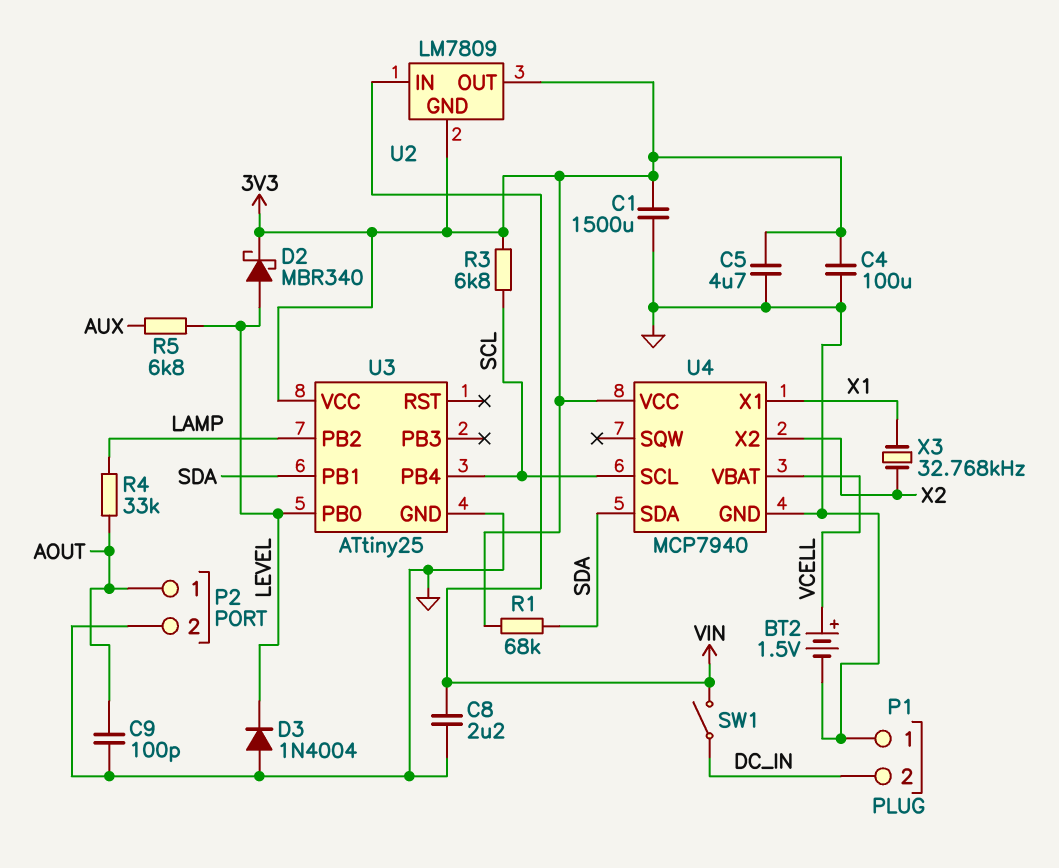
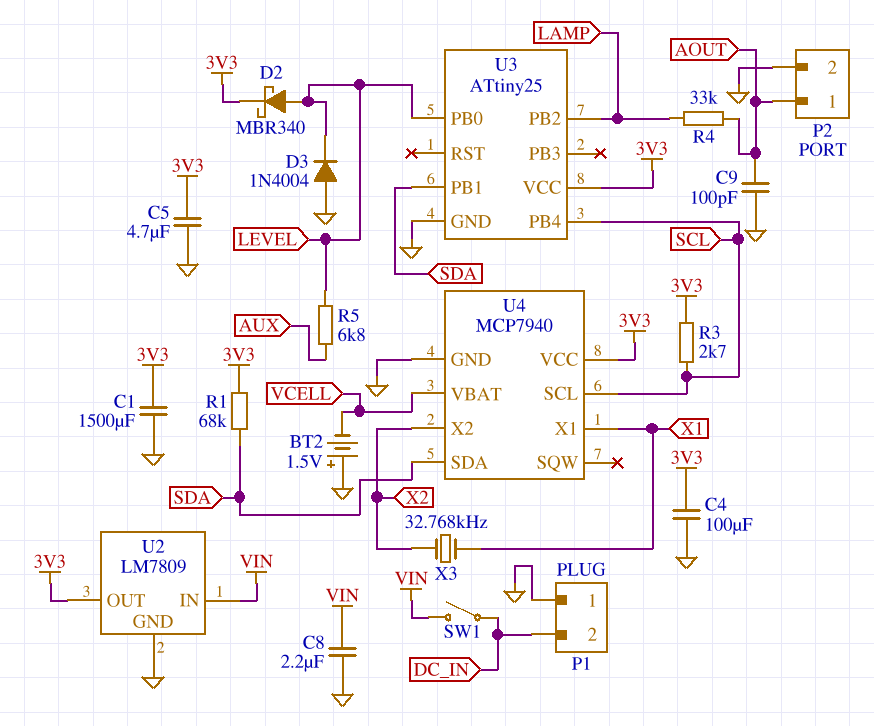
BT2: 1.5V (plus VCELL, minus GND) -> 1.5V (plus GND, minus VCELL)
R3: 6.8k (3V3, SCL) -> 2.7k (3V3, SCL)
U2 pin GND: 3V3 -> GND

